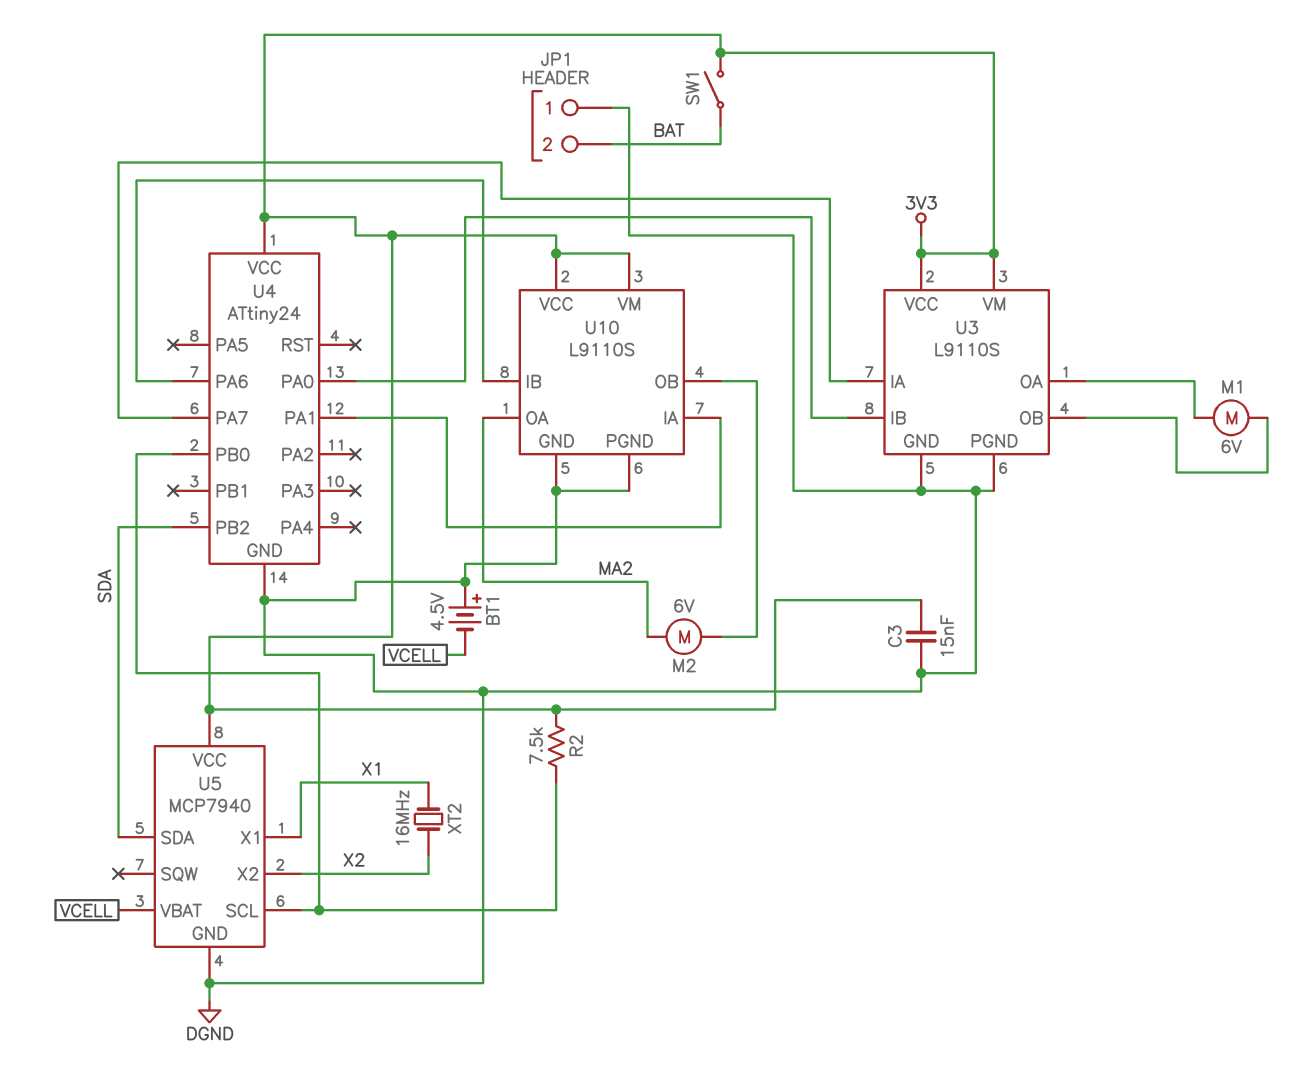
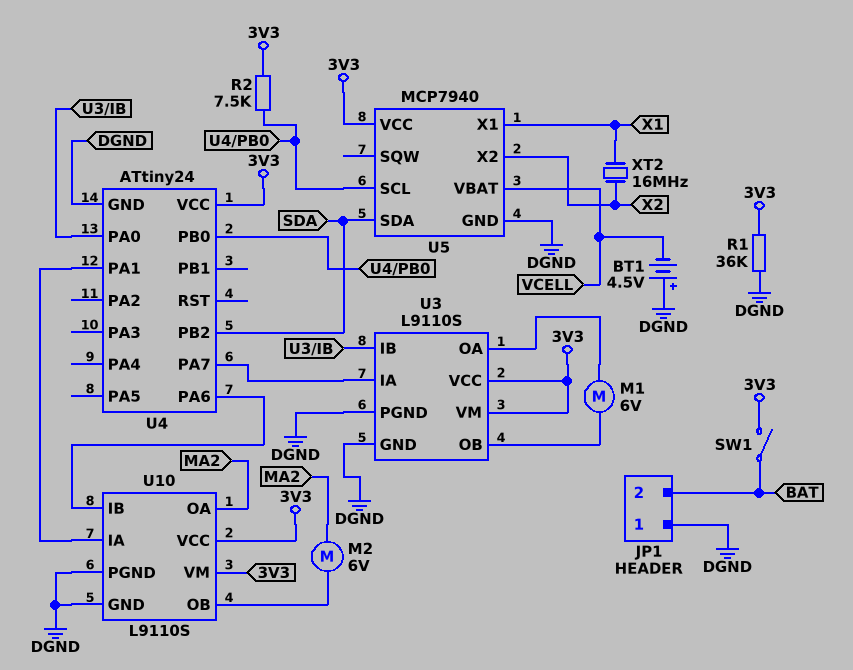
C3: 15nF (3V3, DGND) -> none
R1: none -> 36k (3V3, DGND)

